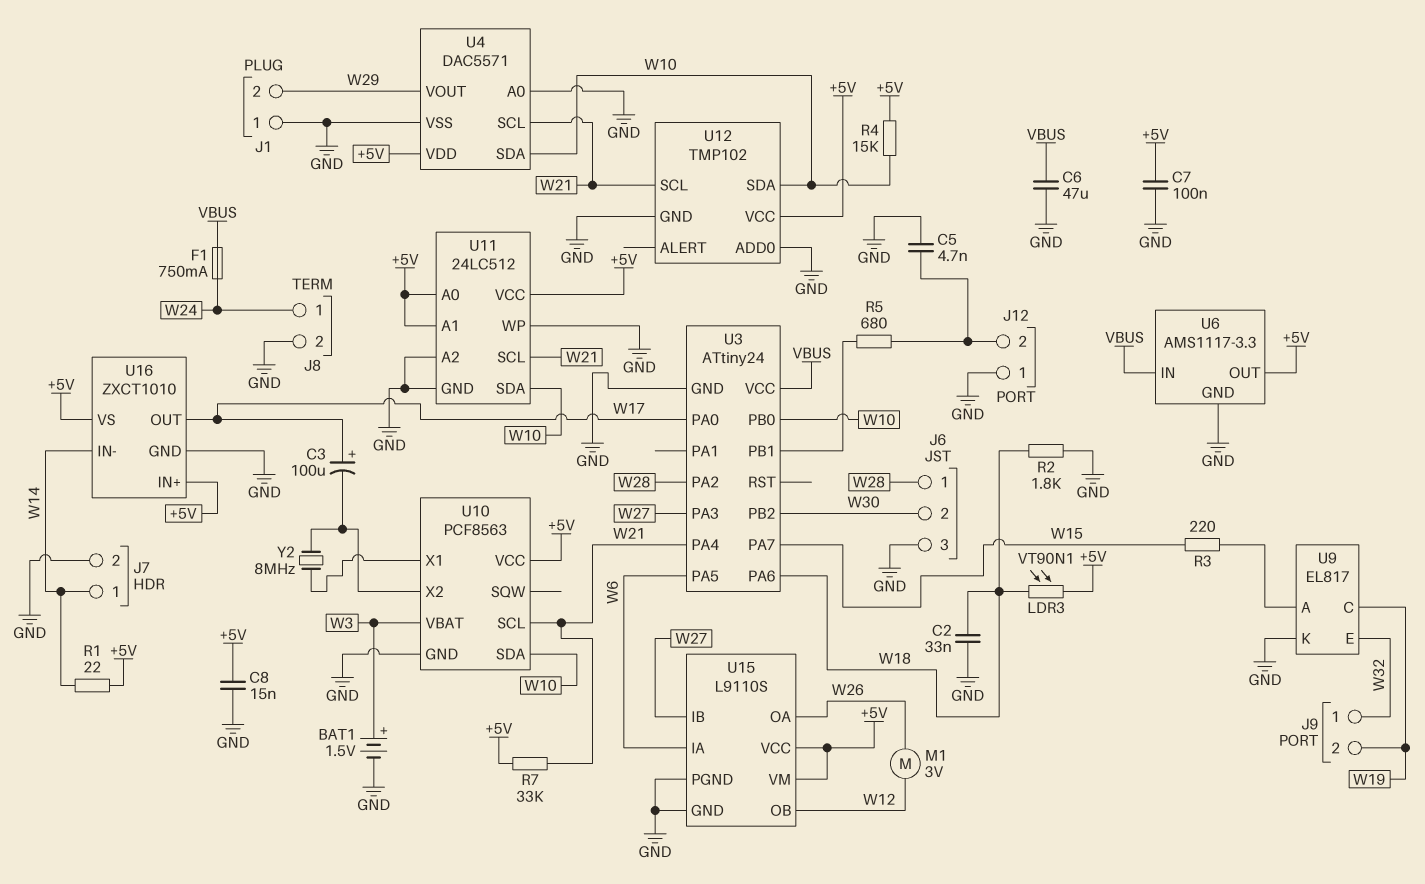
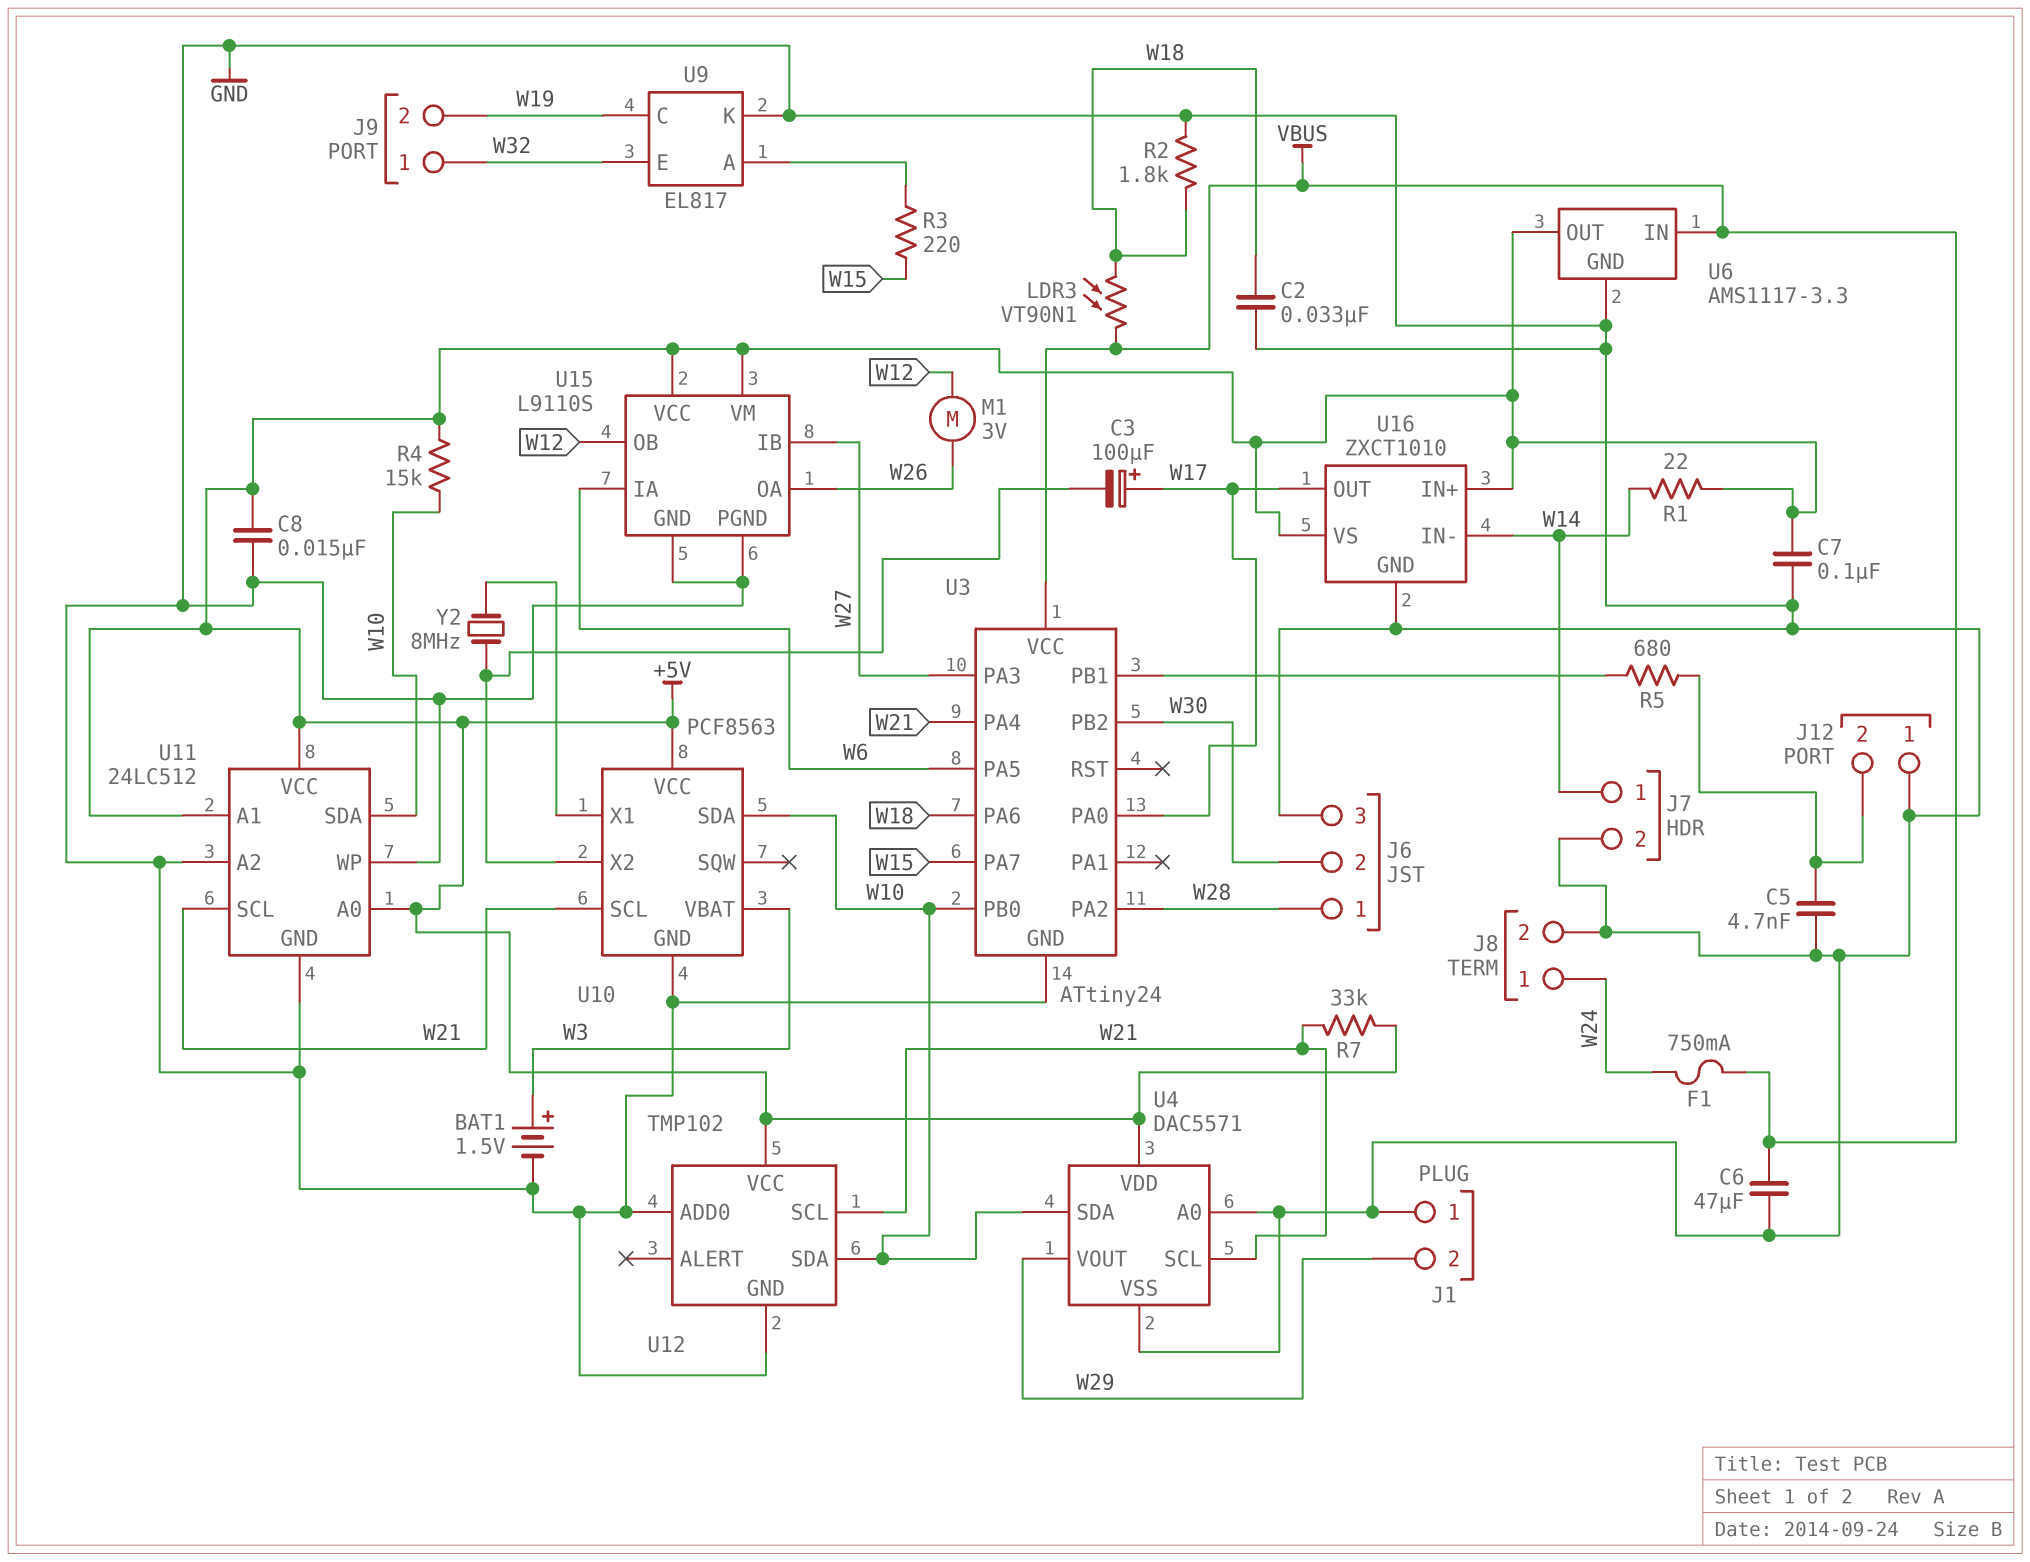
LDR3: VT90N1 (+5V, W18) -> VT90N1 (VBUS, W18)

